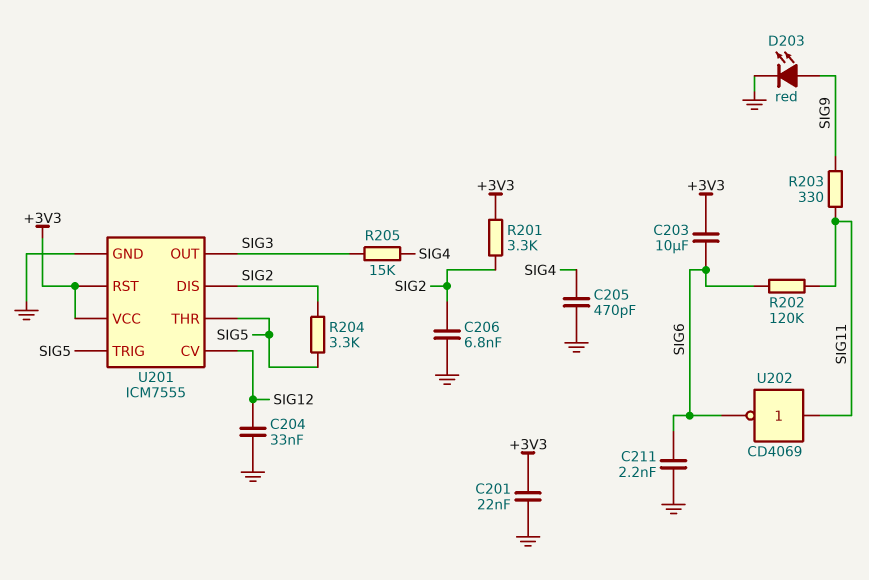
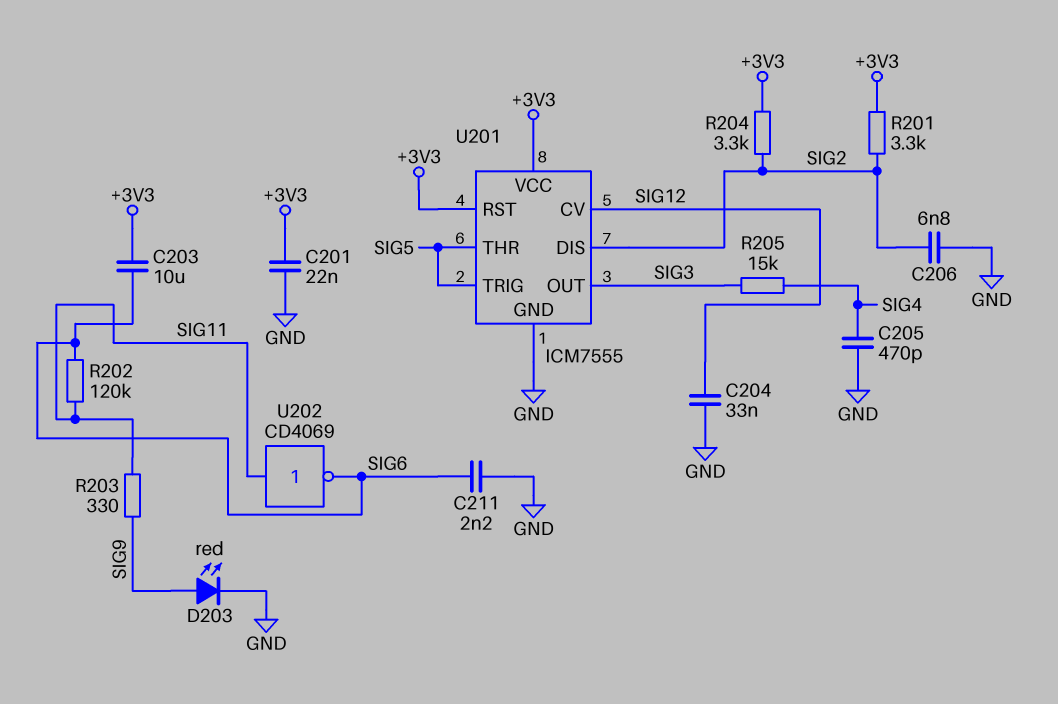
R204: 3.3k (SIG2, SIG5) -> 3.3k (+3V3, SIG2)

